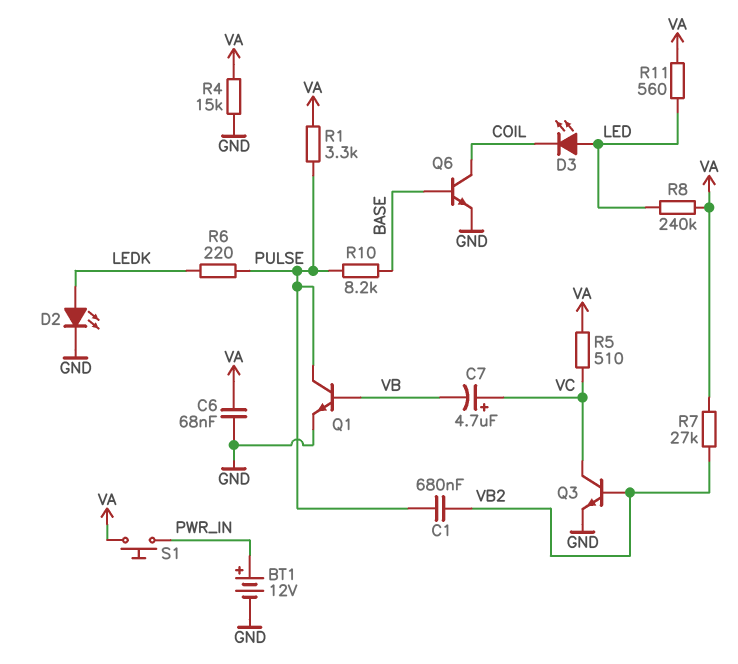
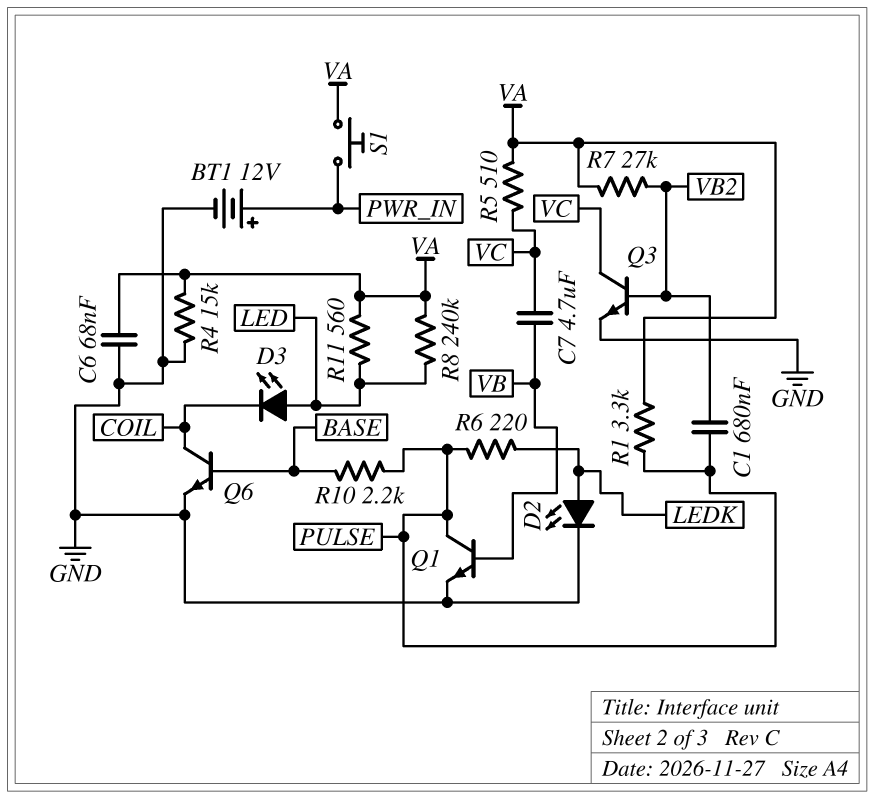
C7: 4.7uF (plus VC, minus VB) -> 4.7uF (VB, VC)
R10: 8.2k (BASE, PULSE) -> 2.2k (BASE, PULSE)

